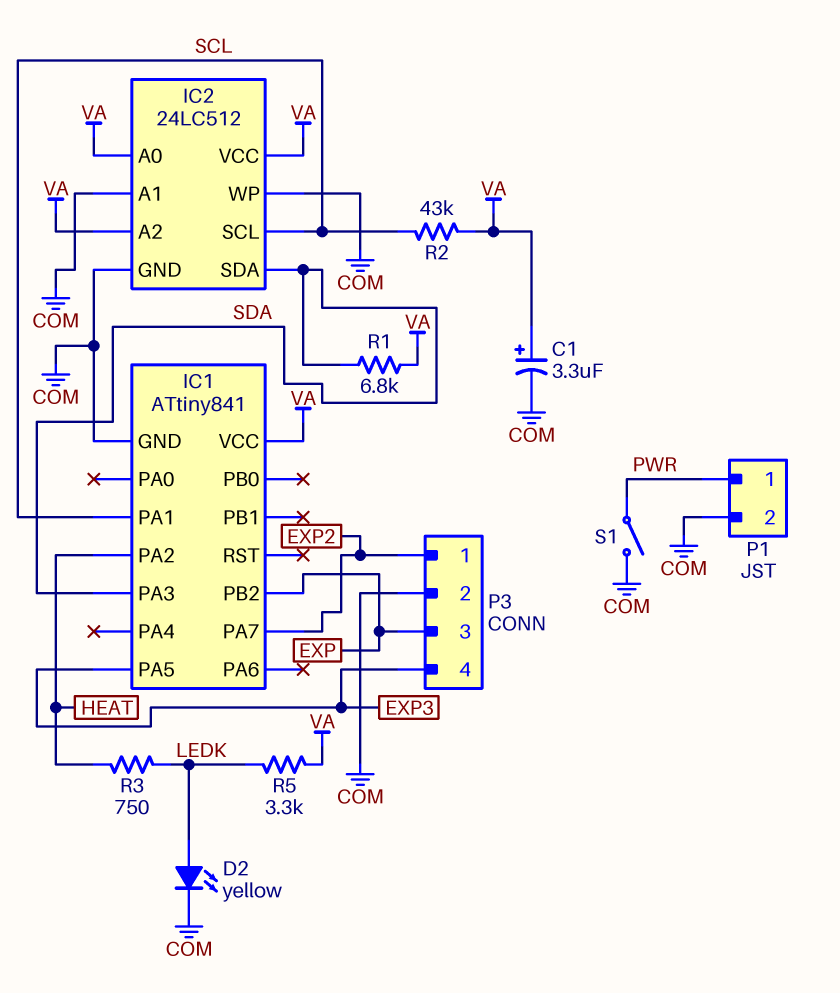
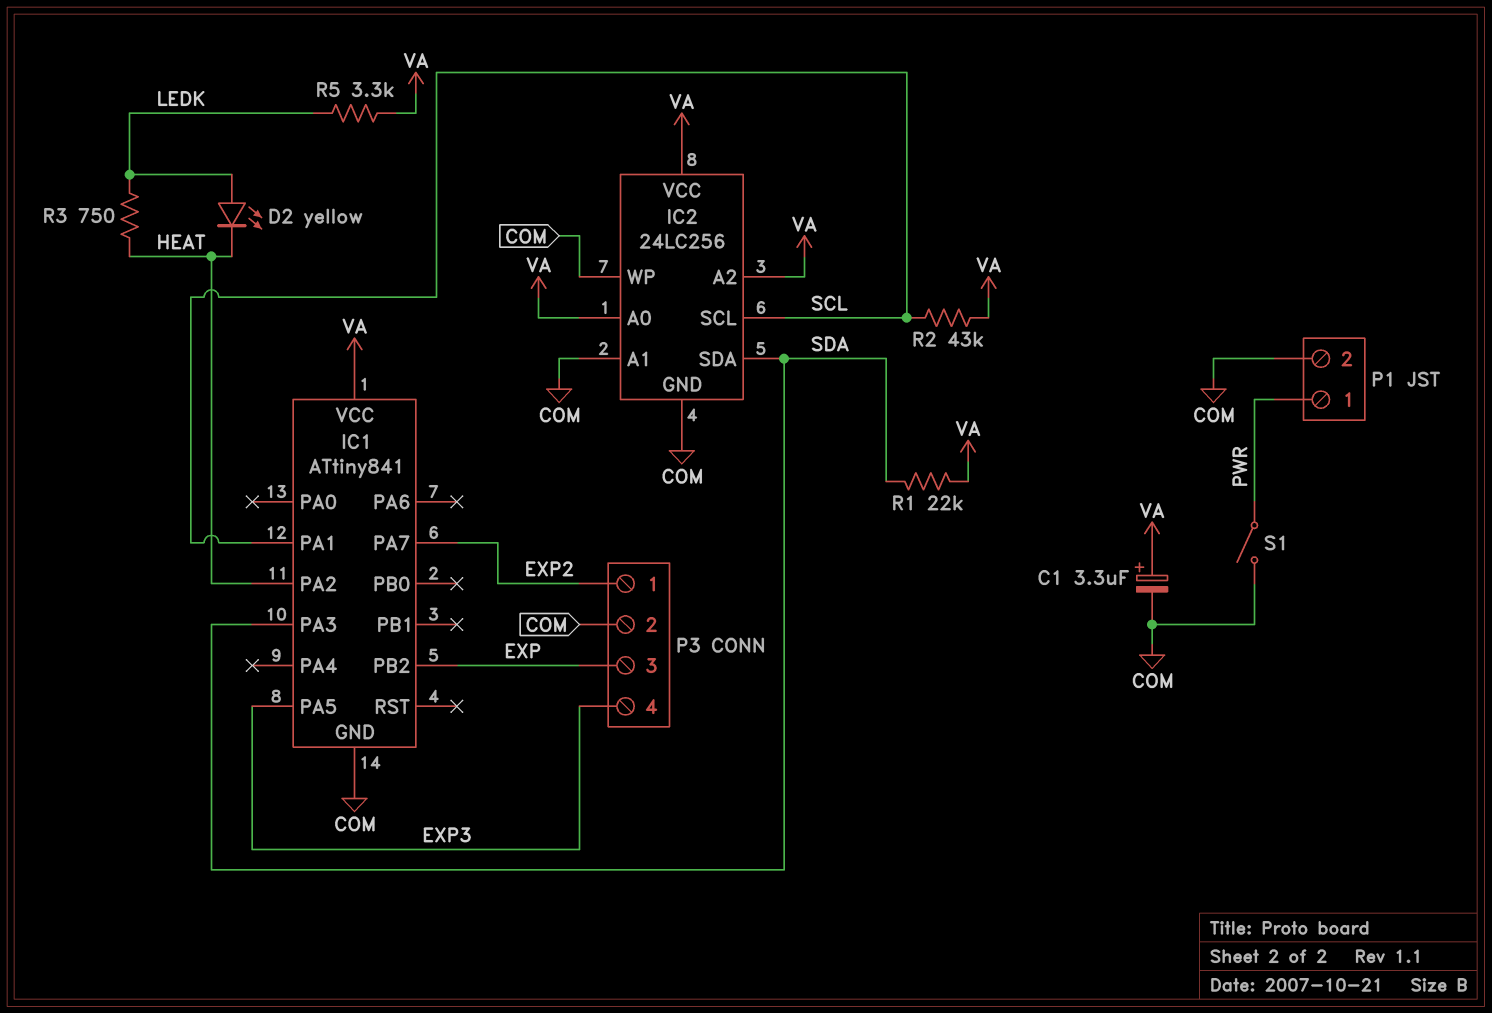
D2: LED yellow (A LEDK, K COM) -> LED yellow (A LEDK, K HEAT)
IC2: 24LC512 -> 24LC256
R1: 6.8k (SDA, VA) -> 22k (SDA, VA)

